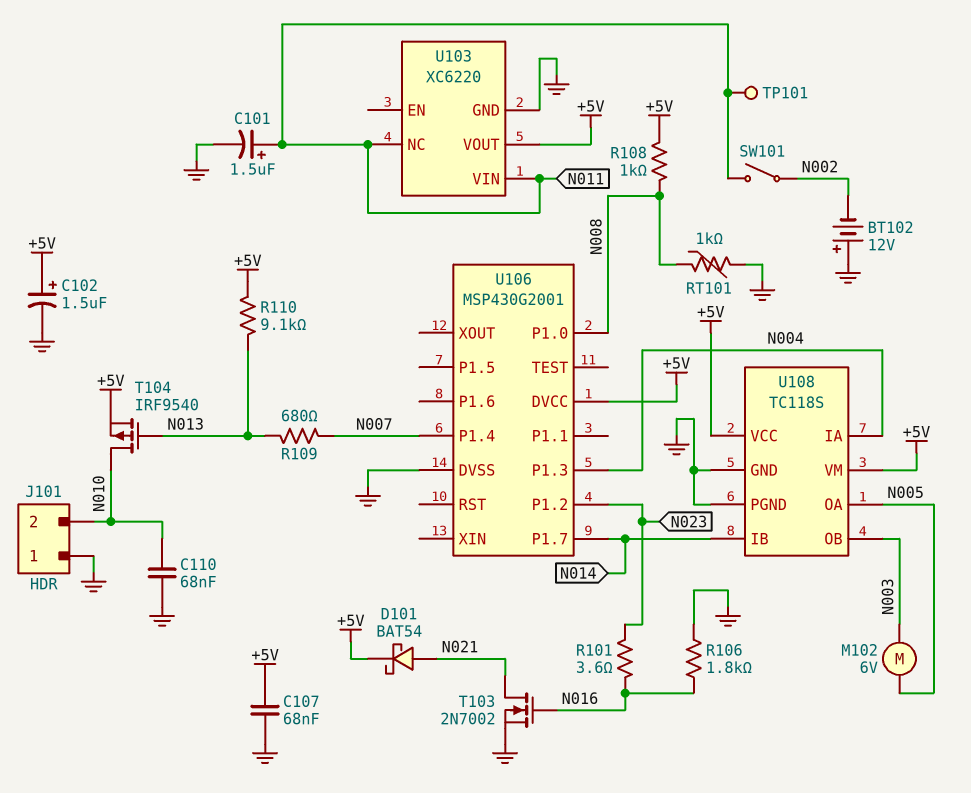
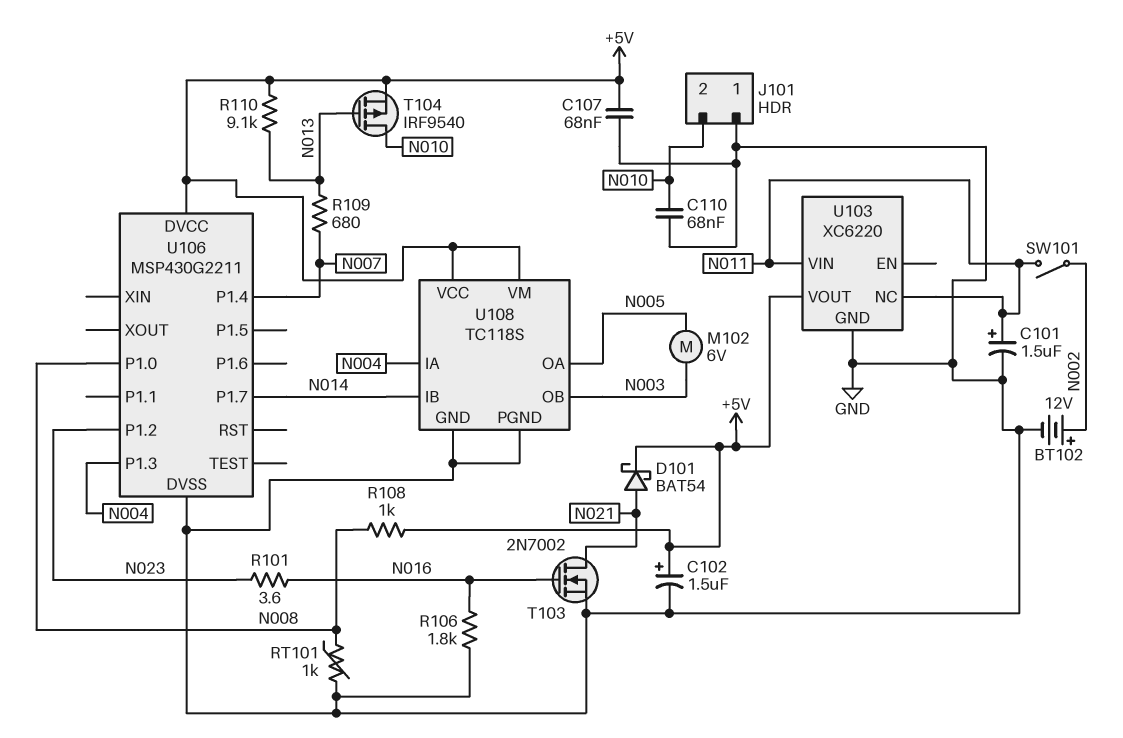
BT102: 12V (plus GND, minus N002) -> 12V (plus N002, minus GND)
TP101: test point (N011) -> none
U106: MSP430G2001 -> MSP430G2211

